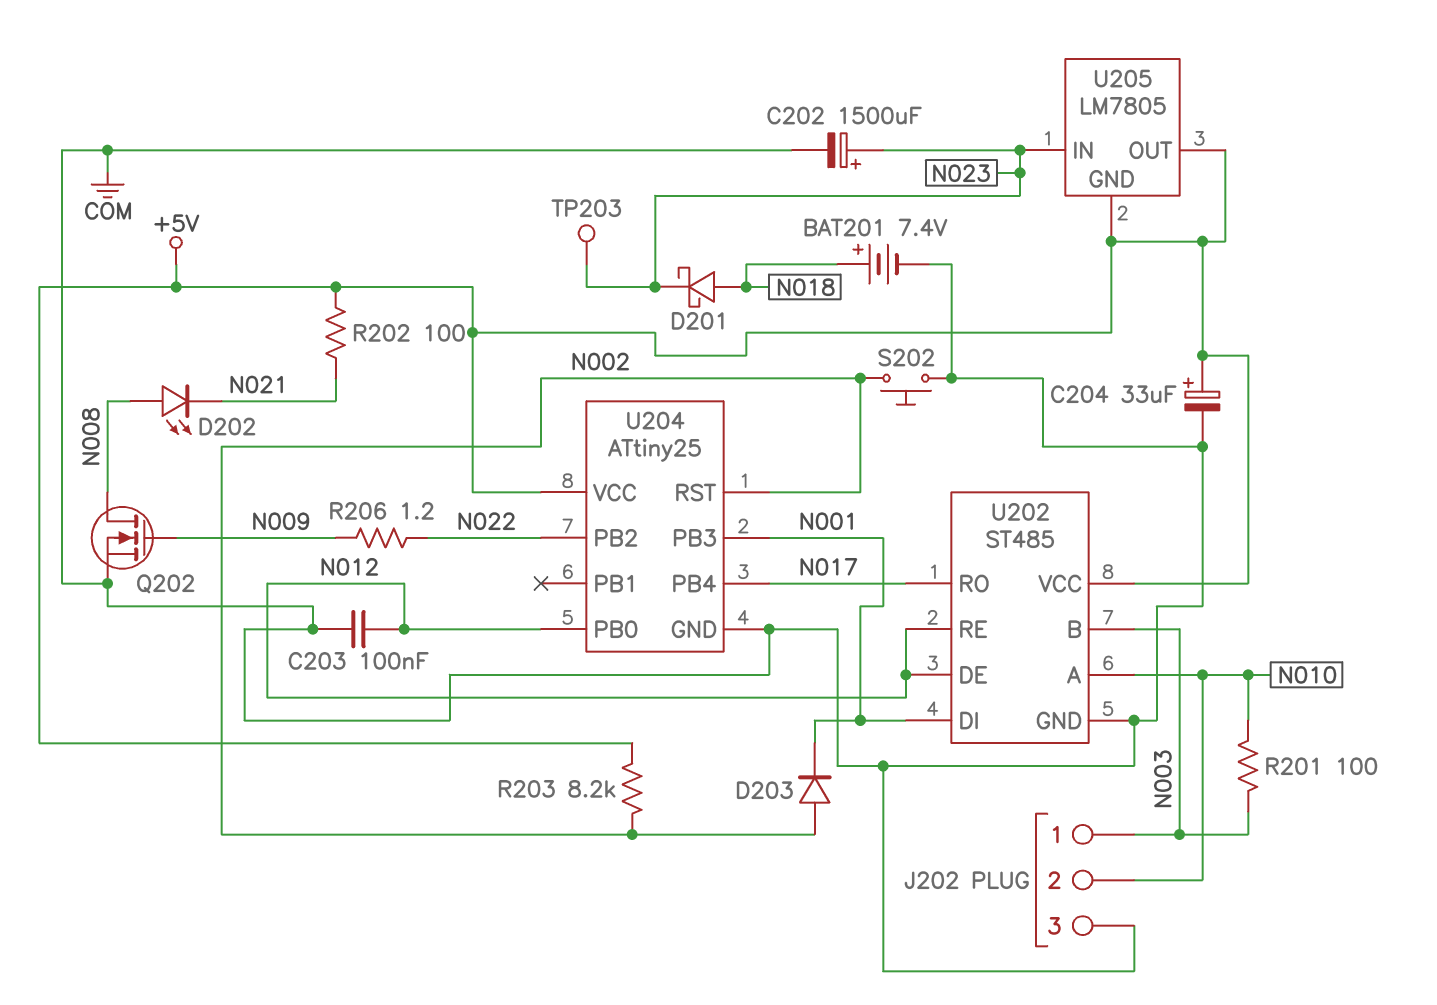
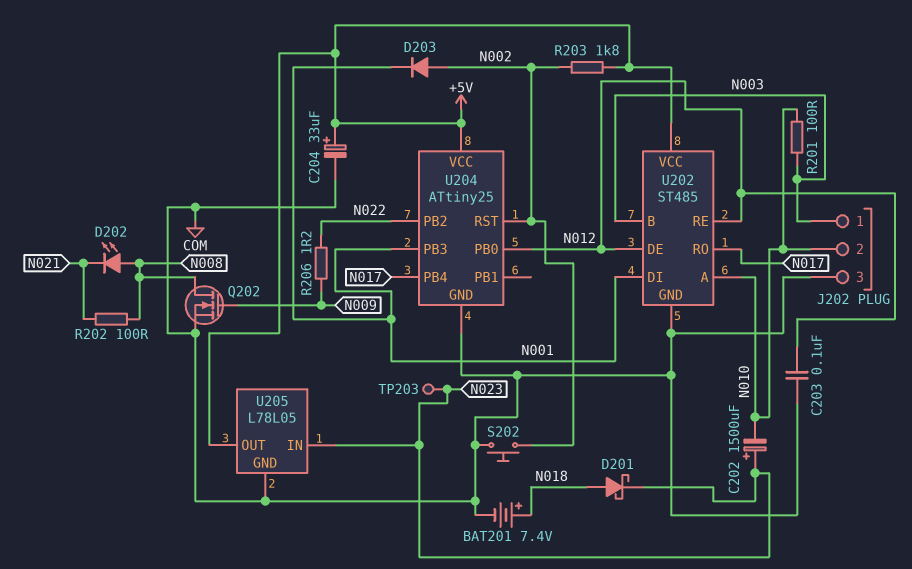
C202: 1500uF (plus N023, minus COM) -> 1500uF (plus N023, minus N010)
R202: 100 (+5V, N021) -> 100 (N008, N021)
R203: 8.2k (+5V, N002) -> 1.8k (+5V, N002)
U205: LM7805 -> L78L05
U205 pin GND: +5V -> COM

